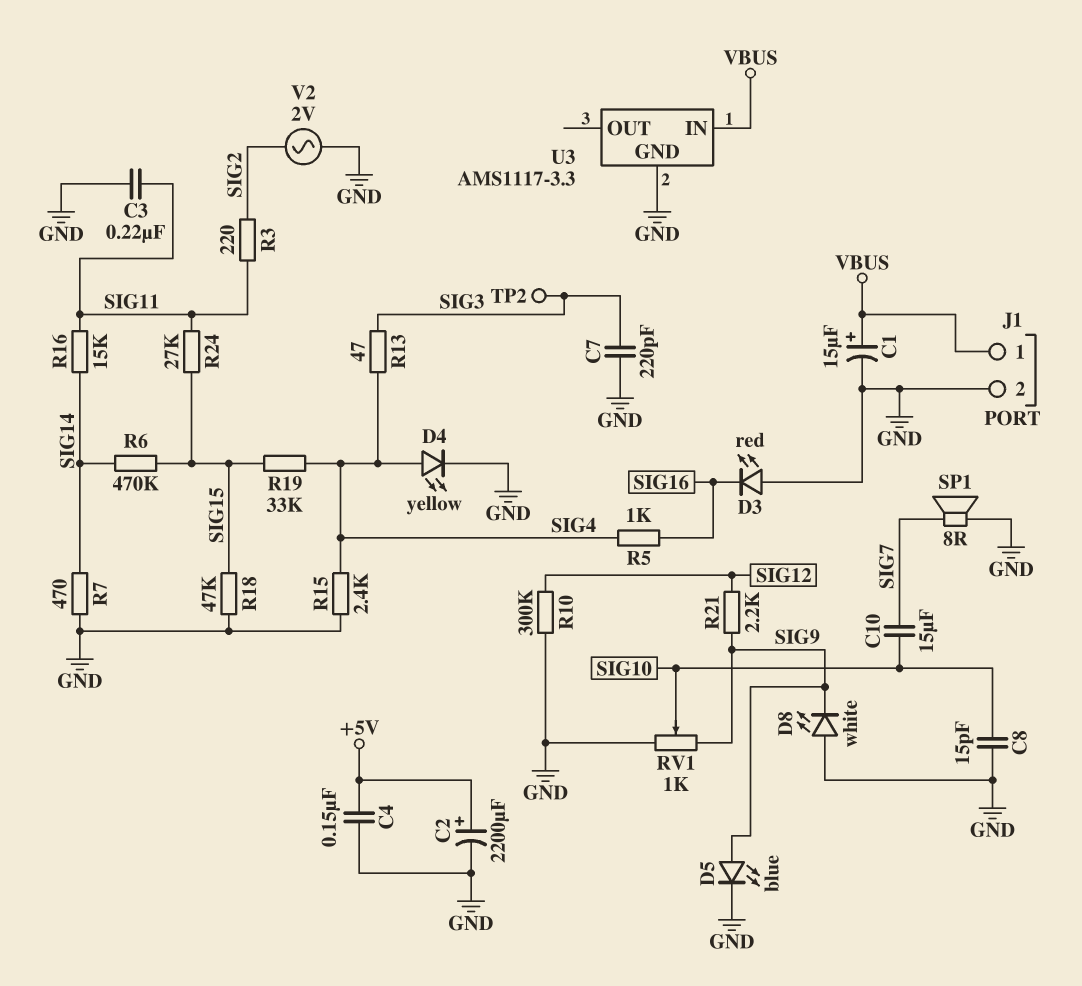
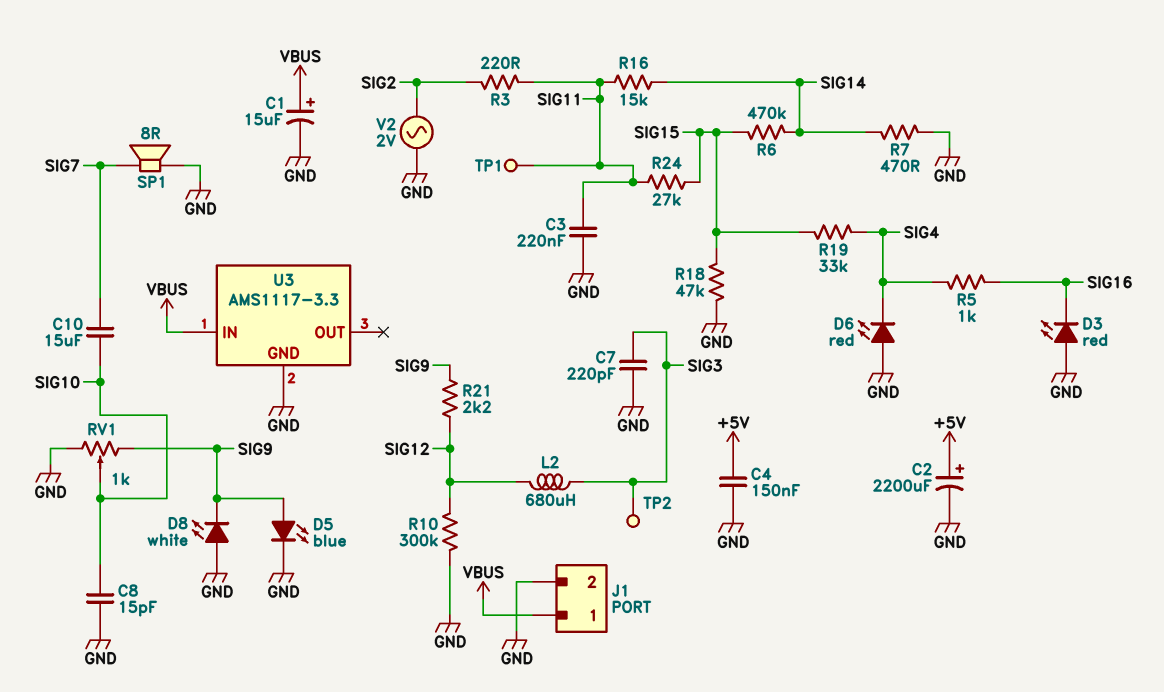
D4: LED yellow (A SIG4, K GND) -> none
D6: none -> LED red (A GND, K SIG4)
L2: none -> 680uH (SIG3, SIG12)
R13: 47 (SIG3, SIG4) -> none
R15: 2.4k (GND, SIG4) -> none
TP1: none -> test point (SIG11)

